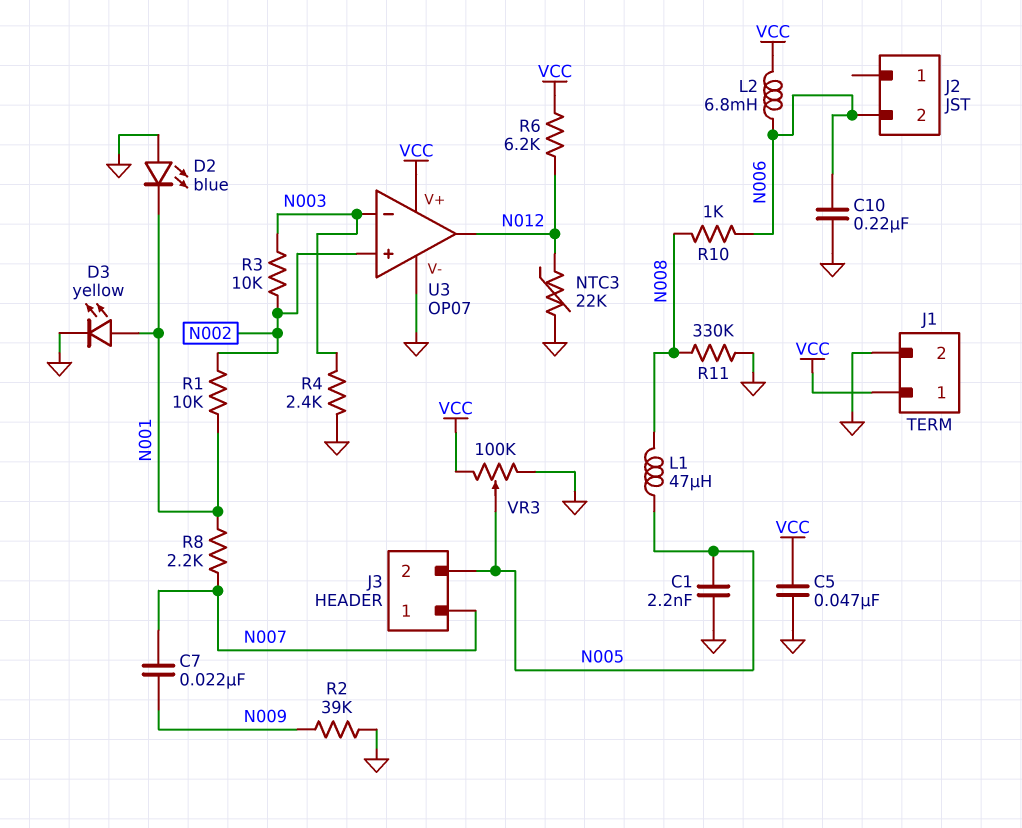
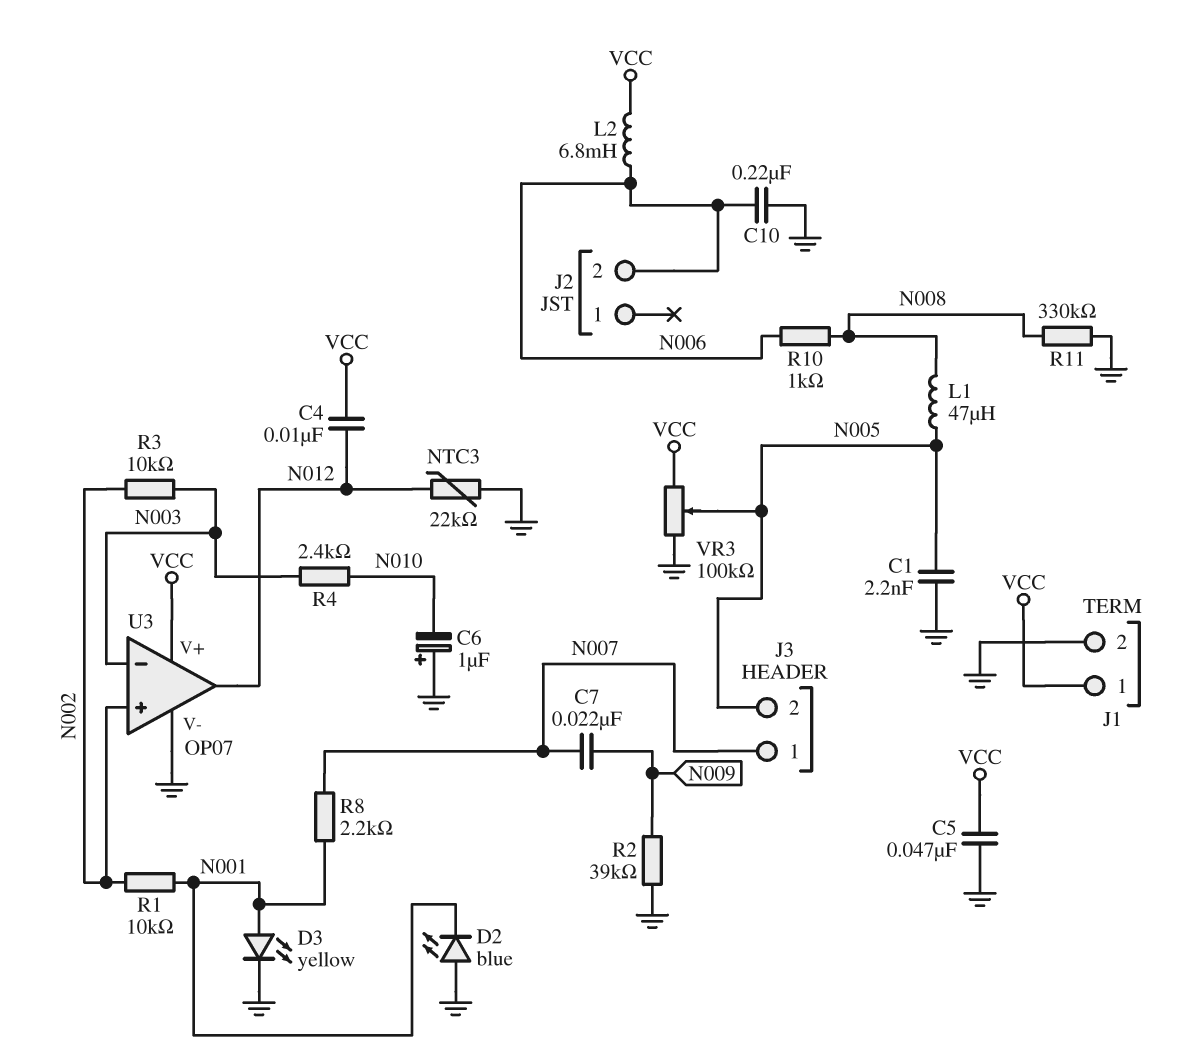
C4: none -> 10nF (N012, VCC)
C6: none -> 1uF (plus GND, minus N010)
R4: 2.4k (GND, N003) -> 2.4k (N003, N010)
R6: 6.2k (N012, VCC) -> none

